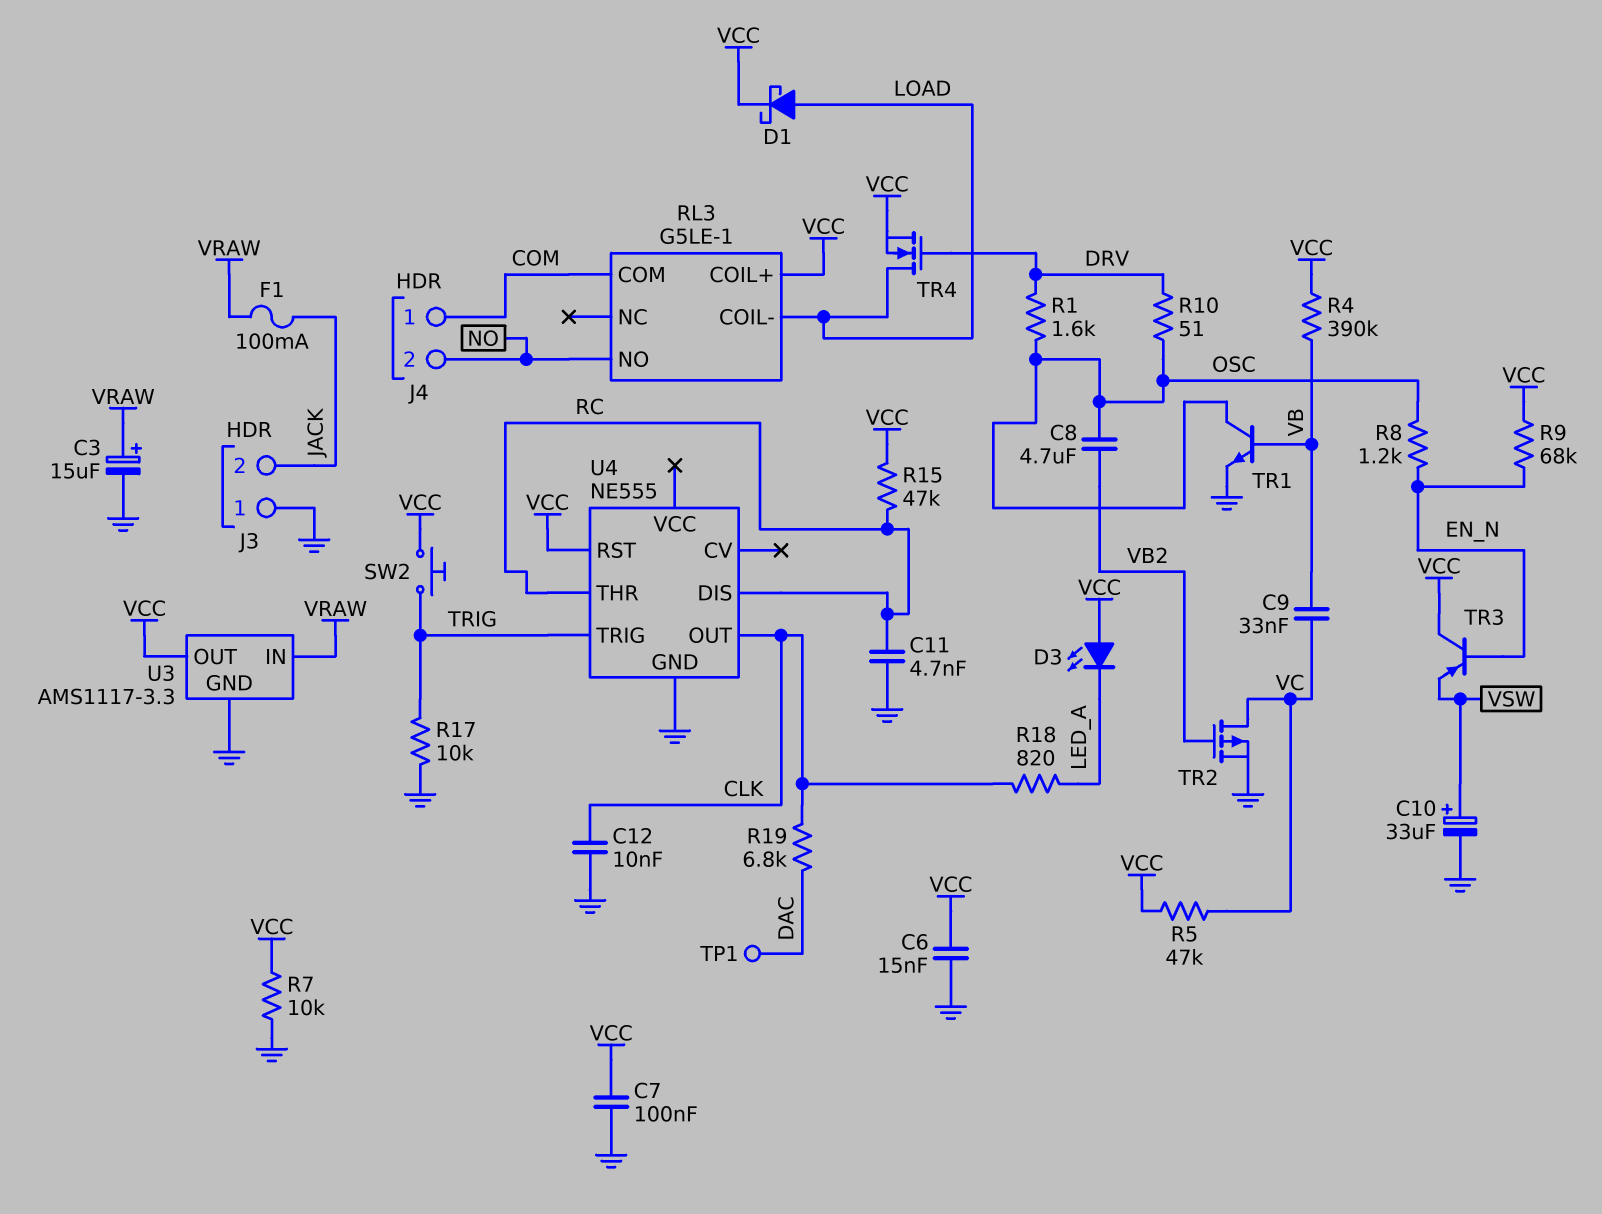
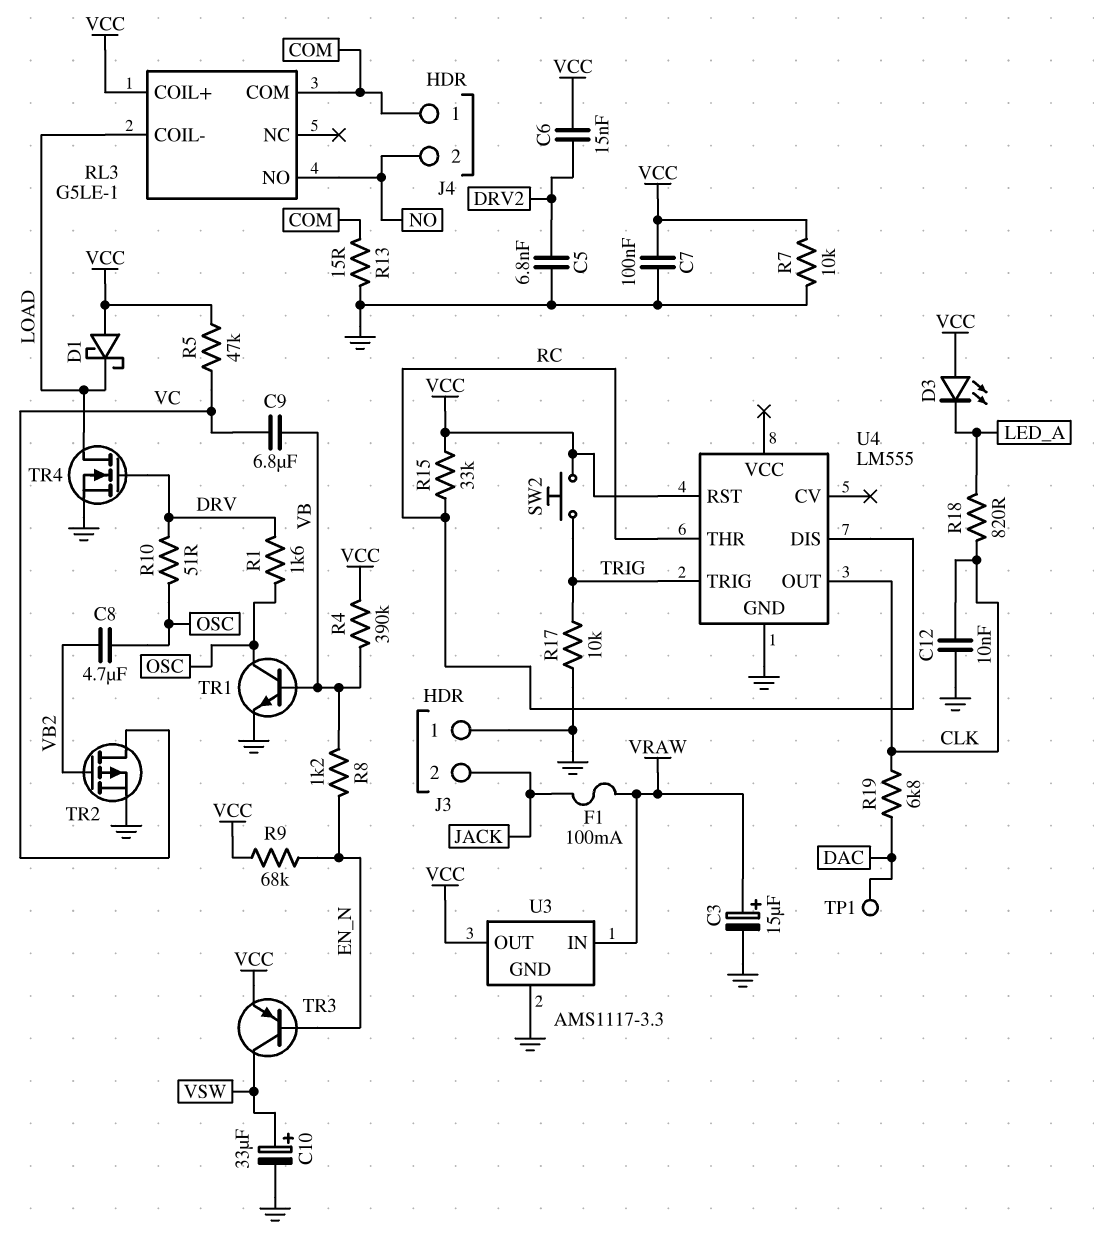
C5: none -> 6.8nF (DRV2, GND)
C6: 15nF (GND, VCC) -> 15nF (DRV2, VCC)
C9: 33nF (VB, VC) -> 6.8uF (VB, VC)
C11: 4.7nF (GND, RC) -> none
D1: schottky (A LOAD, K VCC) -> schottky (A VCC, K LOAD)
R8: 1.2k (EN_N, OSC) -> 1.2k (EN_N, VB)
R13: none -> 15 (COM, GND)
R15: 47k (RC, VCC) -> 33k (RC, VCC)
TR3: PNP (B EN_N, C VCC, E VSW) -> PNP (B EN_N, C VSW, E VCC)
TR4: NMOS (G DRV, D LOAD, S VCC) -> NMOS (G DRV, D LOAD, S GND)
U4: NE555 -> LM555

